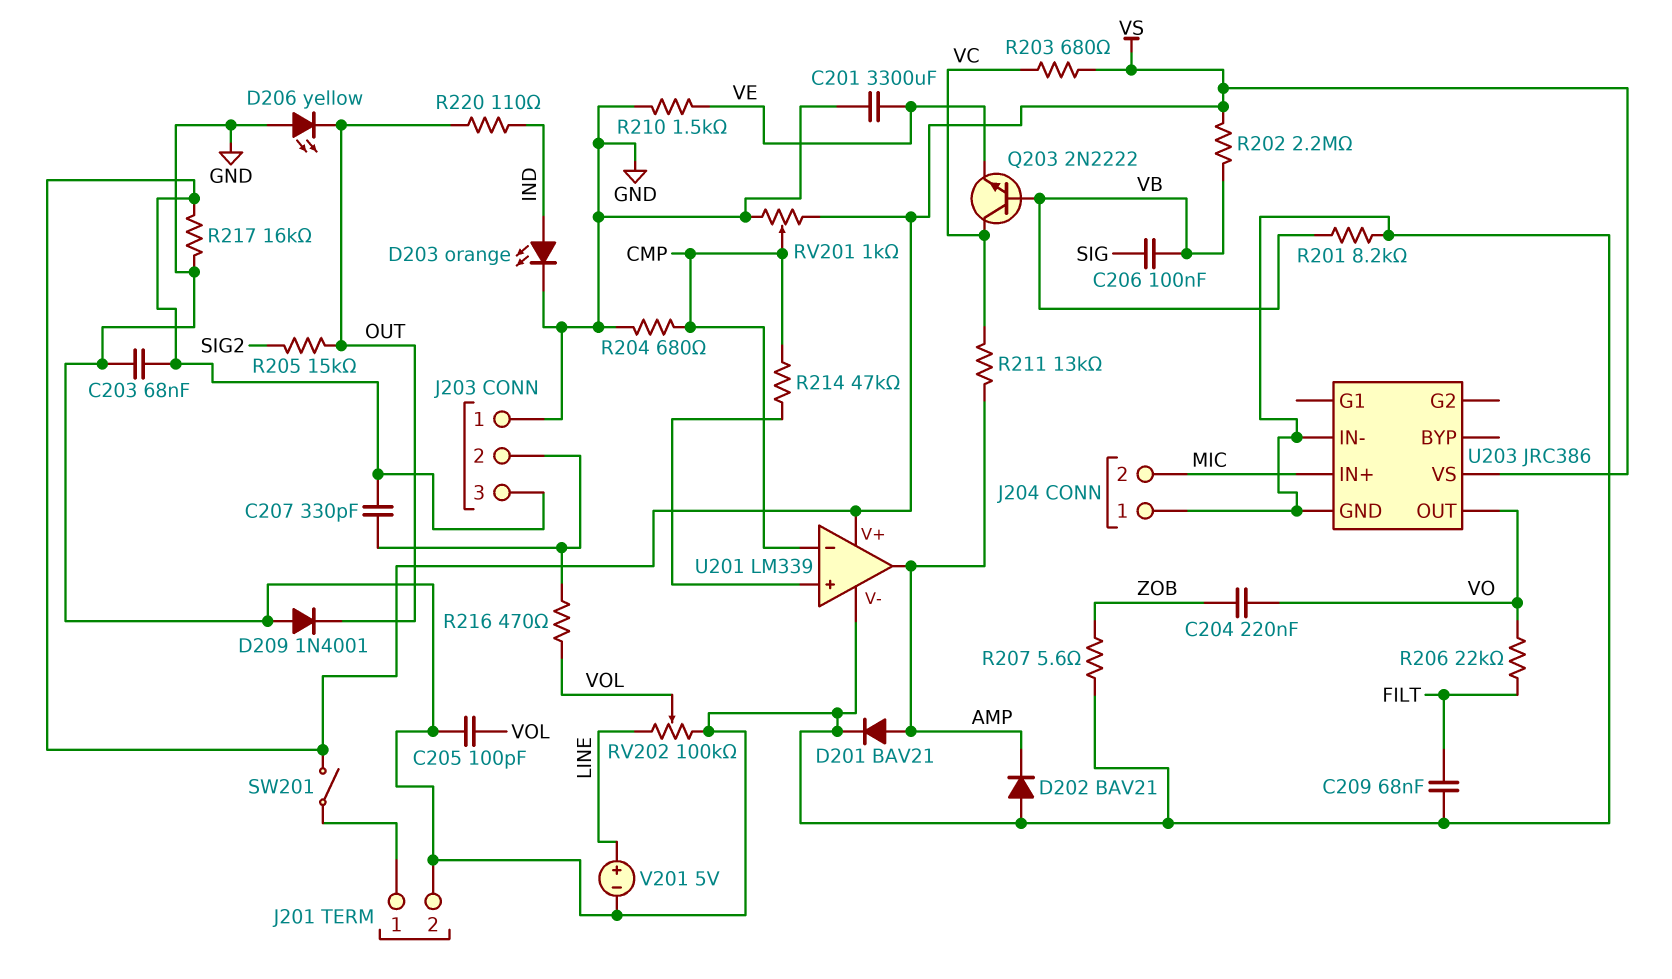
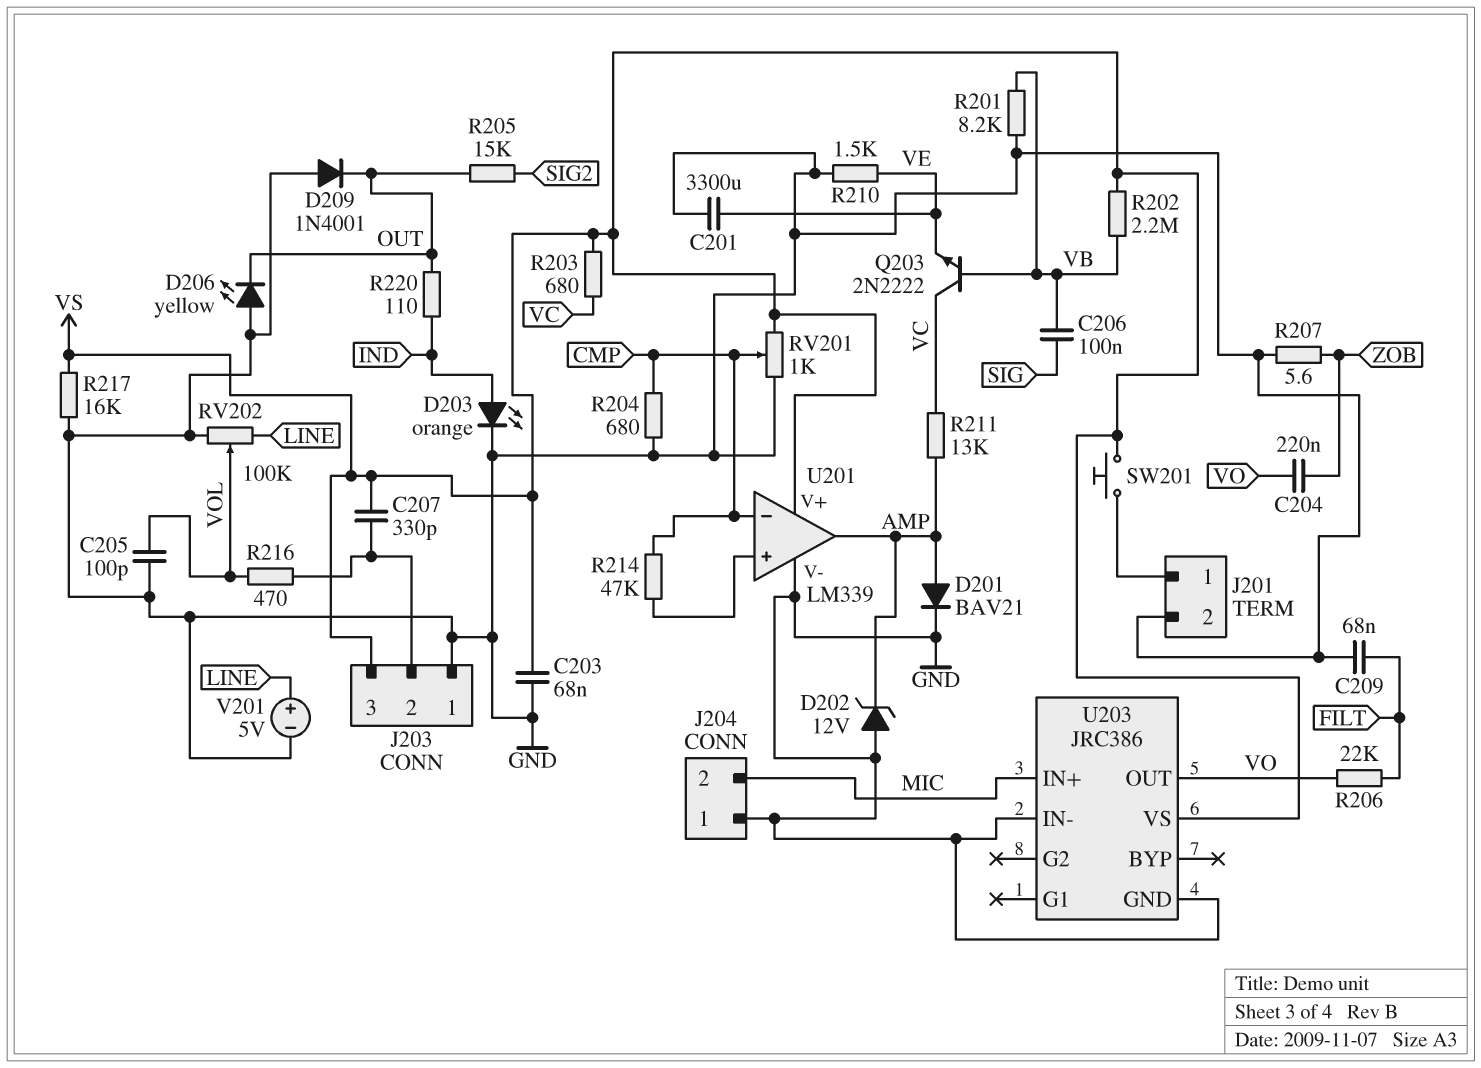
D202: diode BAV21 (A GND, K AMP) -> zener 12V (A GND, K AMP)
SW201: switch (J201/1, VS) -> button (J201/1, VS)

